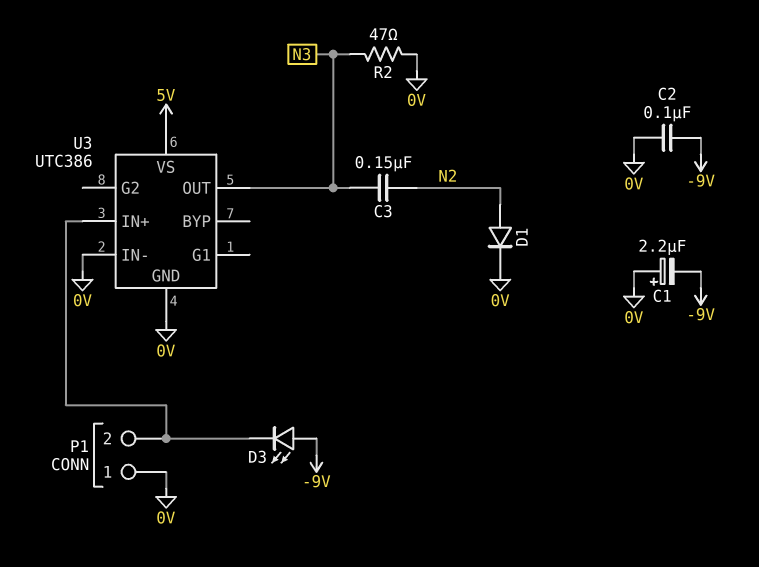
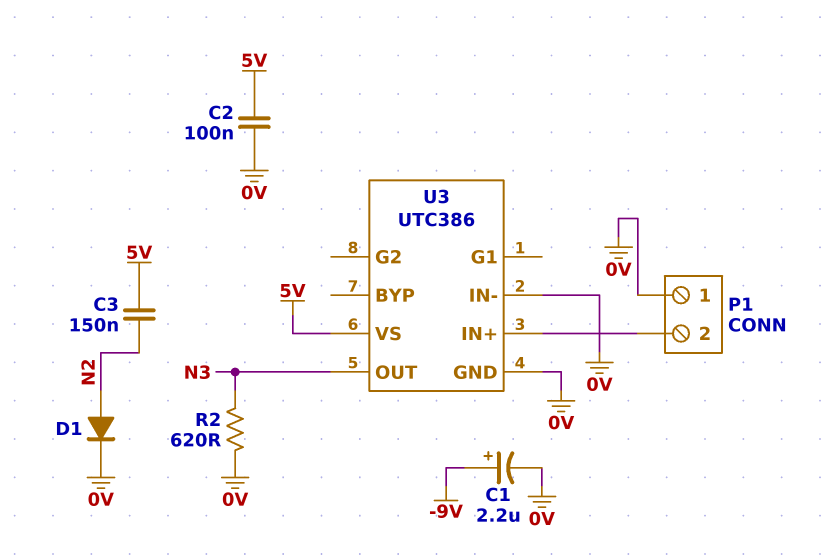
C1: 2.2uF (plus 0V, minus -9V) -> 2.2uF (plus -9V, minus 0V)
C2: 100nF (-9V, 0V) -> 100nF (0V, 5V)
C3: 150nF (N2, N3) -> 150nF (5V, N2)
D3: LED (A -9V, K P1/2) -> none
R2: 47 (0V, N3) -> 620 (0V, N3)

